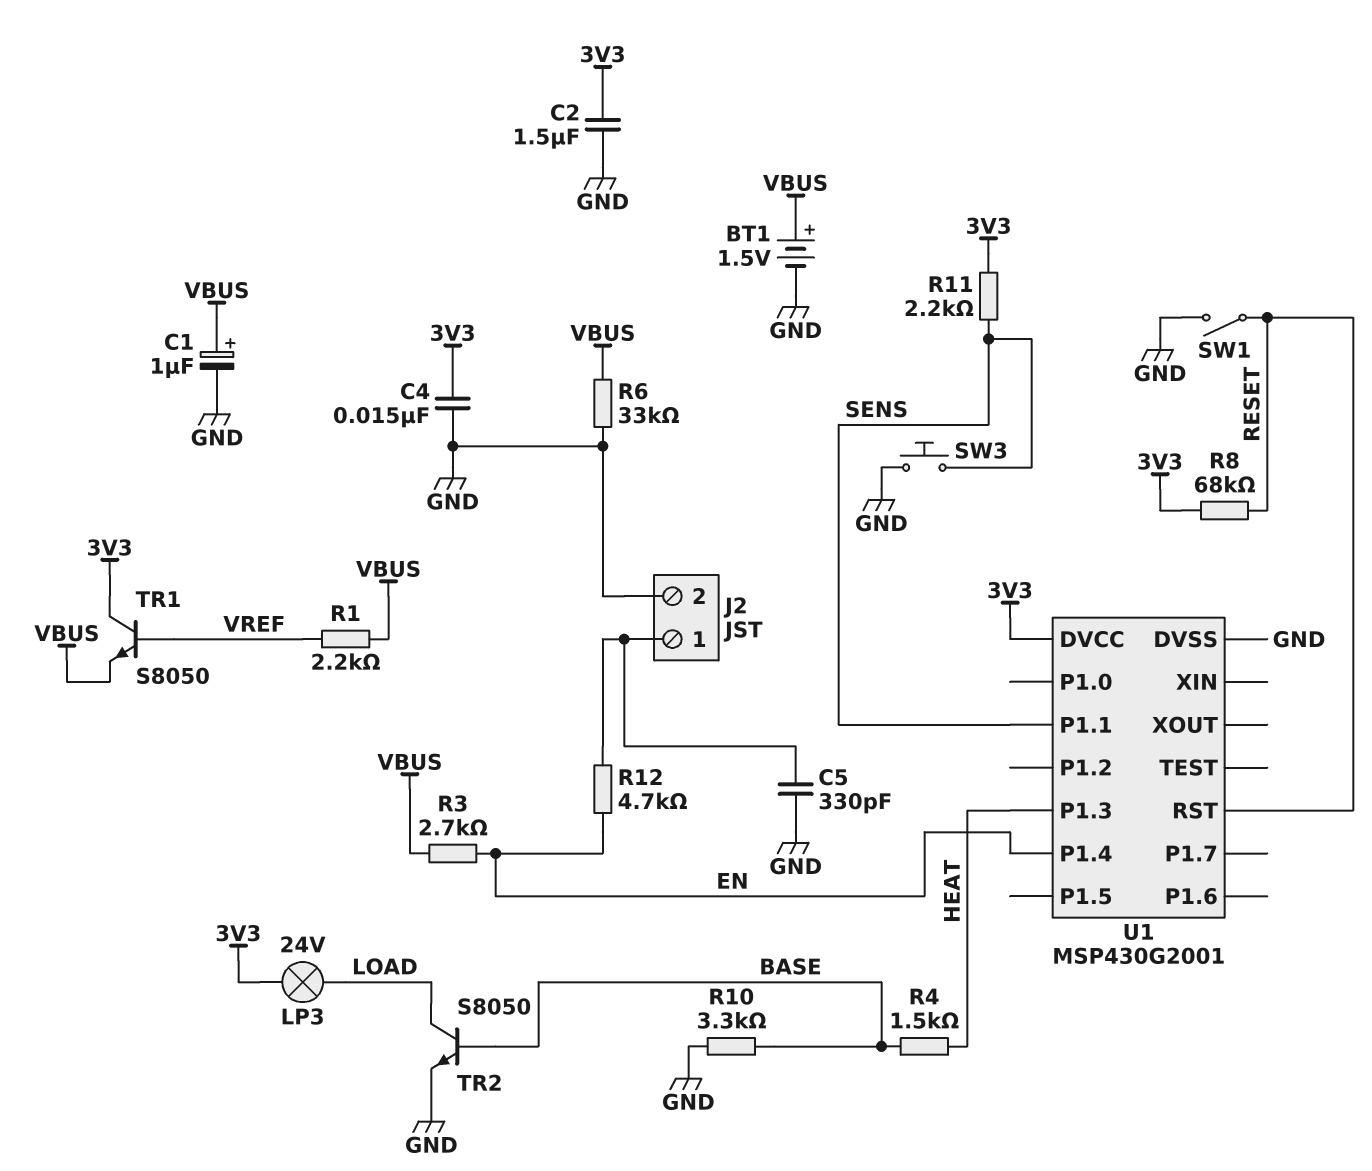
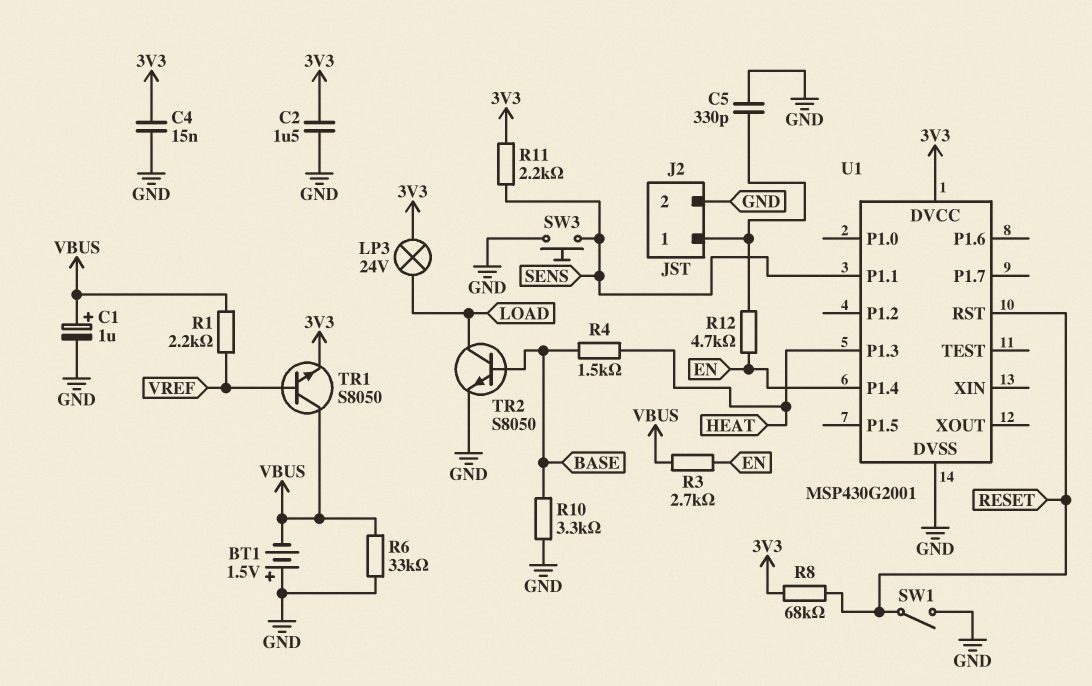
BT1: 1.5V (plus VBUS, minus GND) -> 1.5V (plus GND, minus VBUS)
TR1: NPN S8050 (B VREF, C 3V3, E VBUS) -> NPN S8050 (B VREF, C VBUS, E 3V3)

